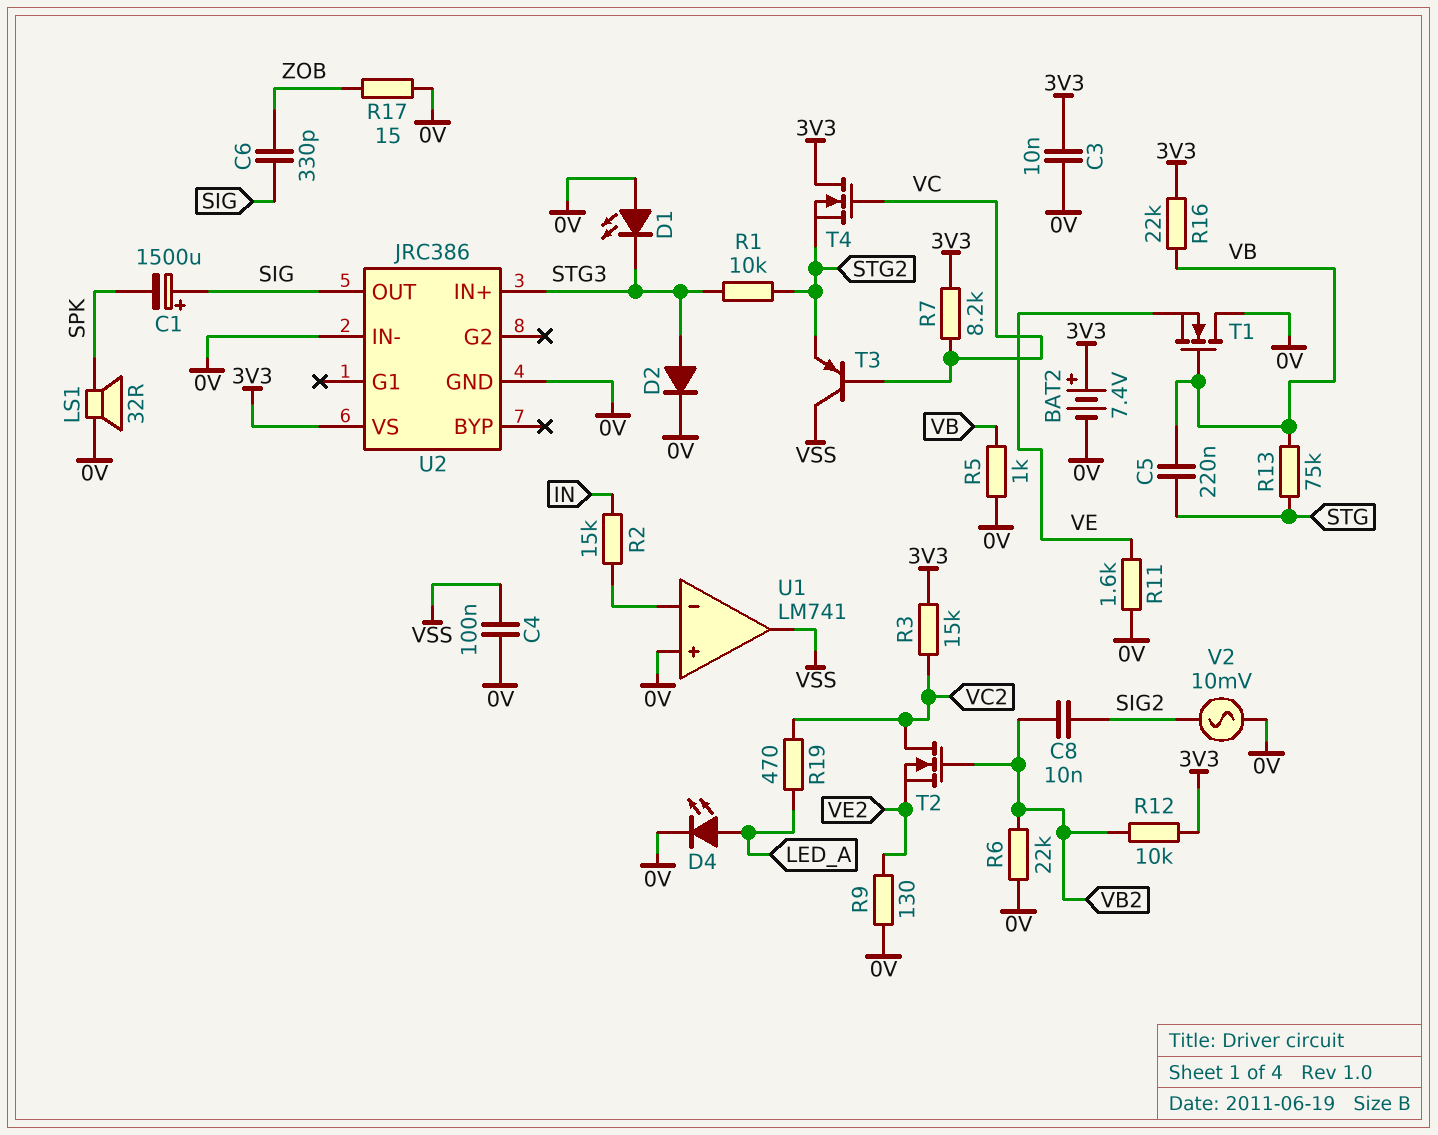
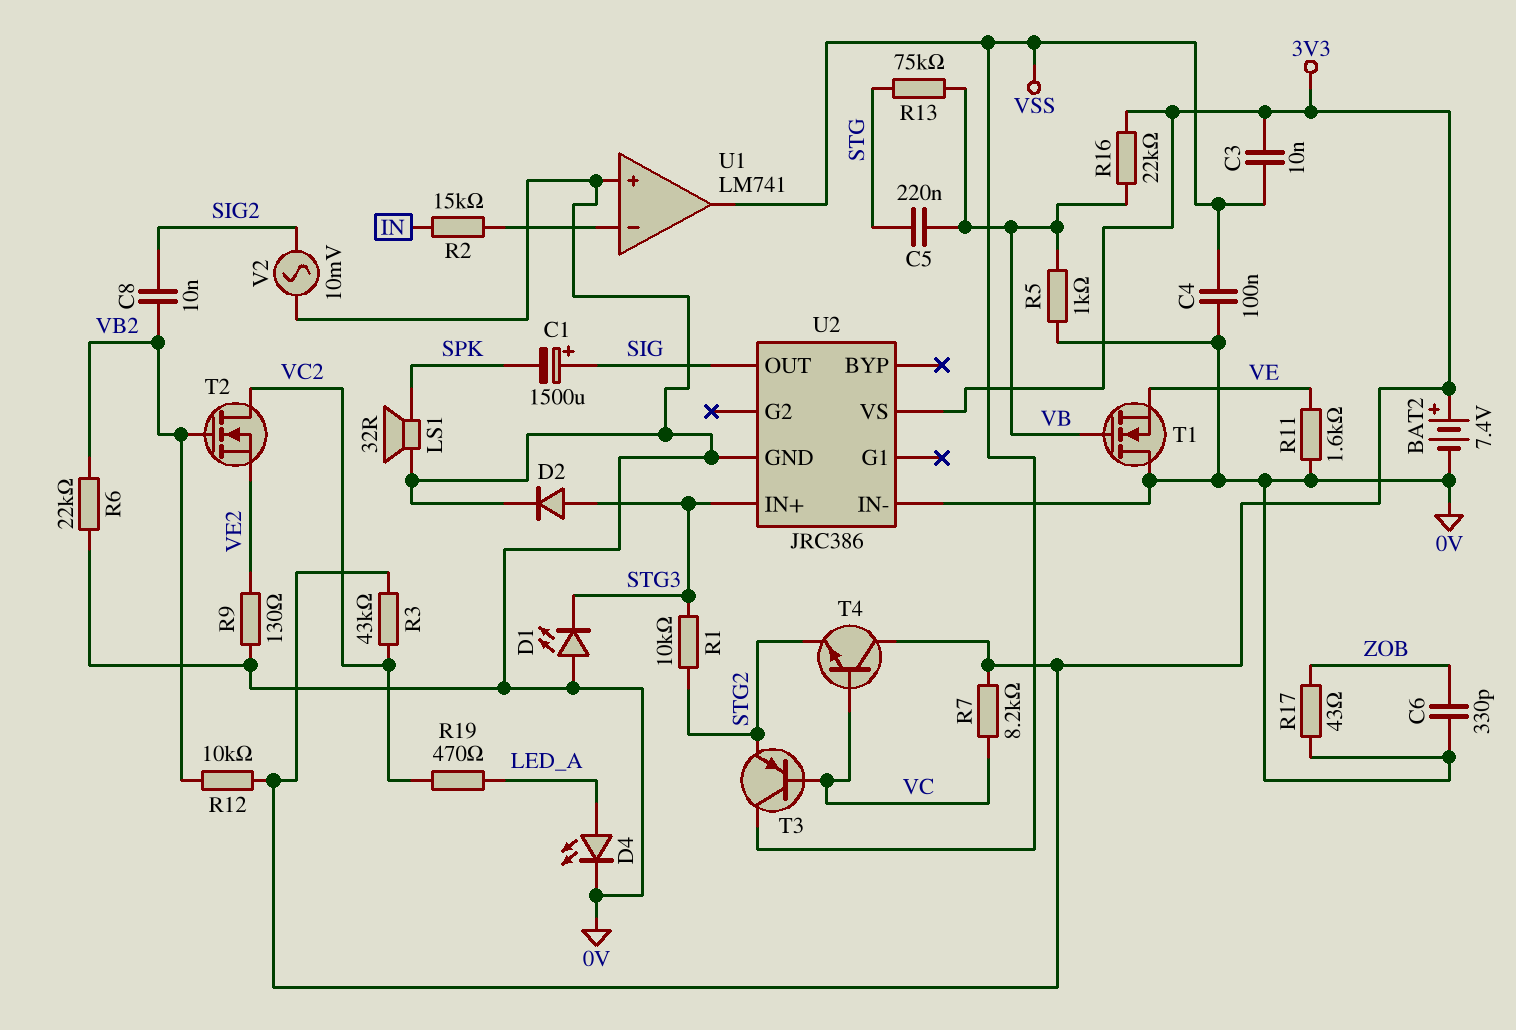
C3: 10nF (0V, 3V3) -> 10nF (3V3, VSS)
C6: 330pF (SIG, ZOB) -> 330pF (0V, ZOB)
R3: 15k (3V3, VC2) -> 43k (3V3, VC2)
R17: 15 (0V, ZOB) -> 43 (0V, ZOB)
T4: NMOS (G VC, D 3V3, S STG2) -> NPN (B VC, C 3V3, E STG2)

